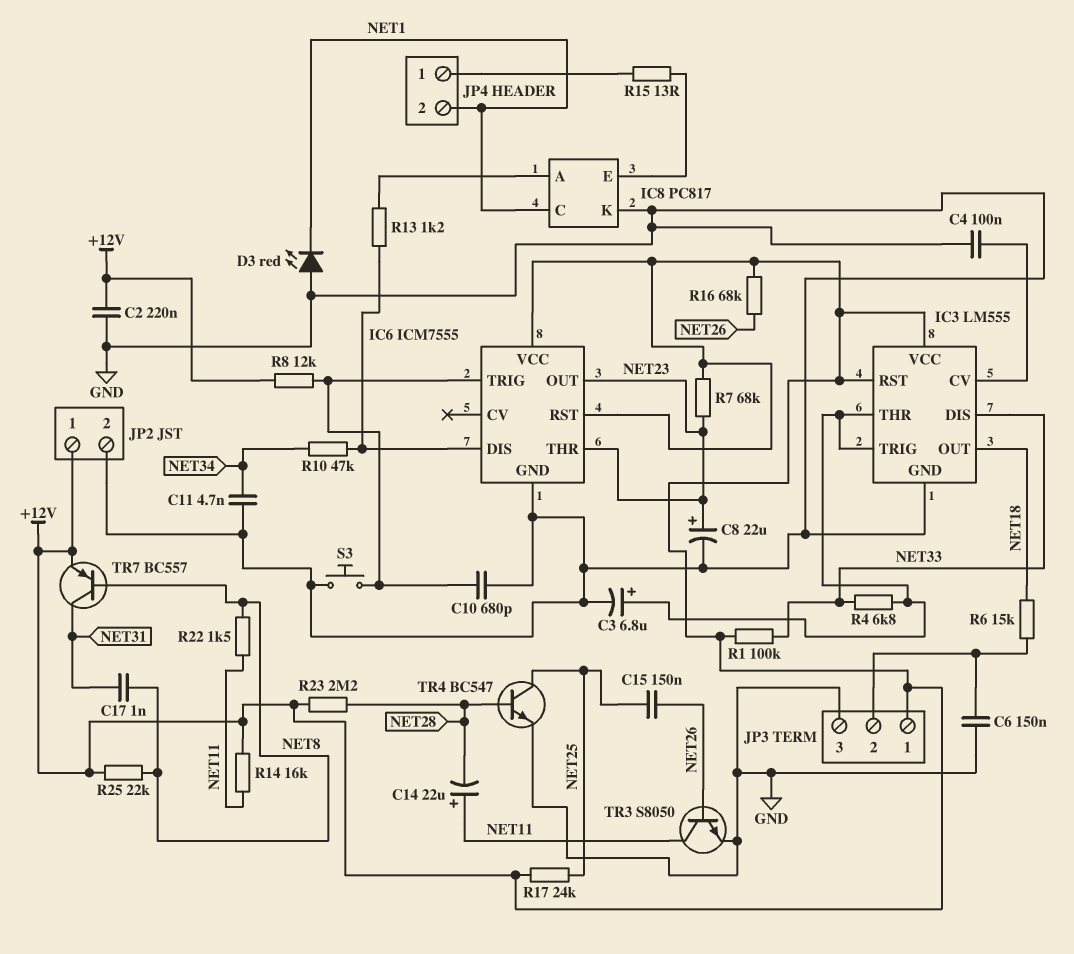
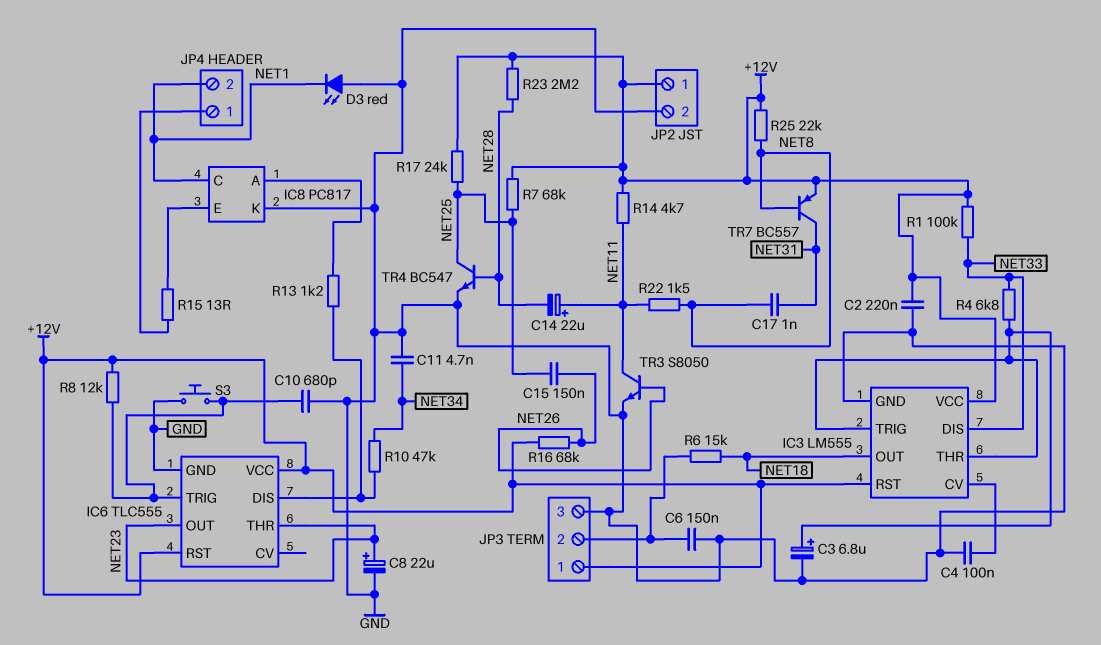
IC6: ICM7555 -> TLC555
R7: 68k (+12V, NET23) -> 68k (+12V, NET25)
R14: 16k (+12V, NET11) -> 4.7k (+12V, NET11)

